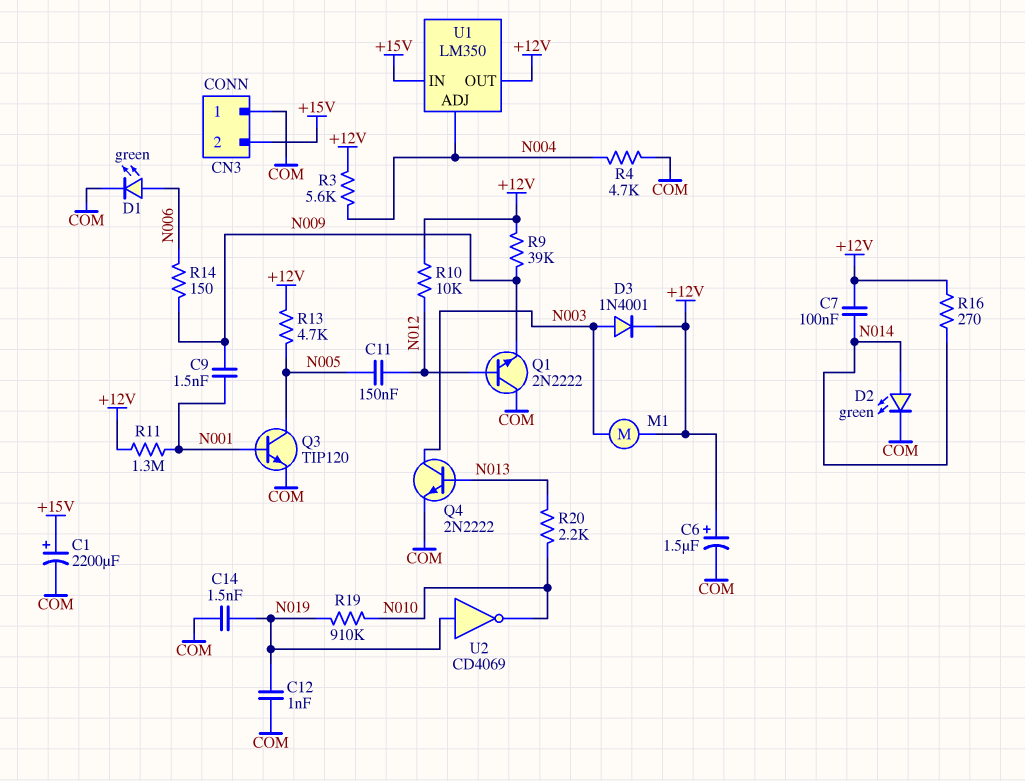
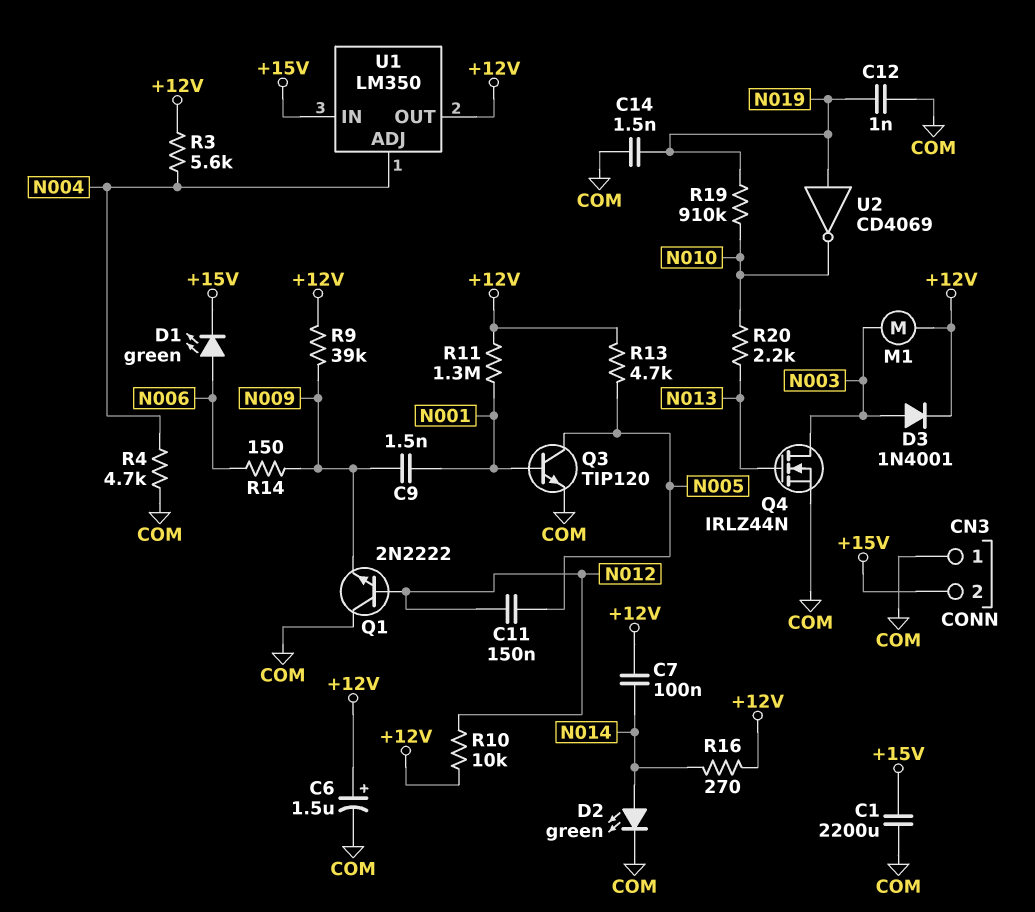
C1: 2200uF (plus +15V, minus COM) -> 2200uF (+15V, COM)
D1: LED green (A N006, K COM) -> LED green (A N006, K +15V)
Q4: NPN 2N2222 (B N013, C N003, E COM) -> NMOS IRLZ44N (G N013, D N003, S COM)

